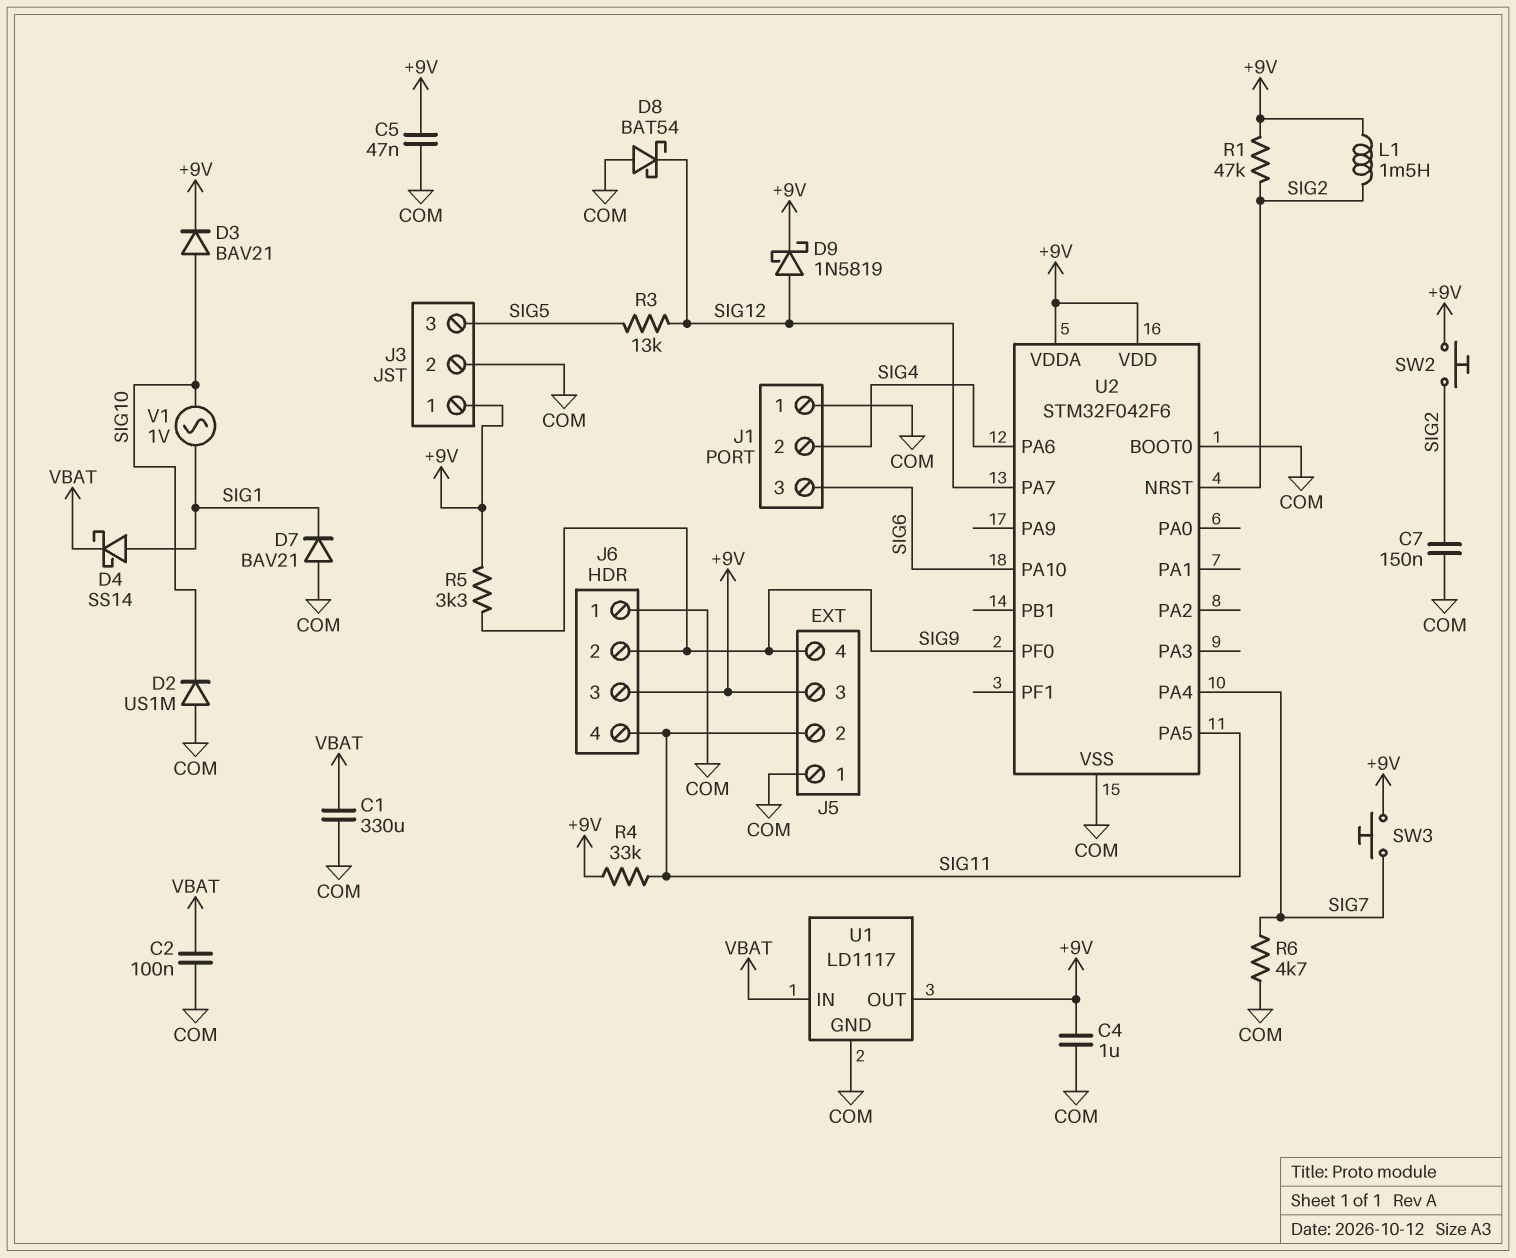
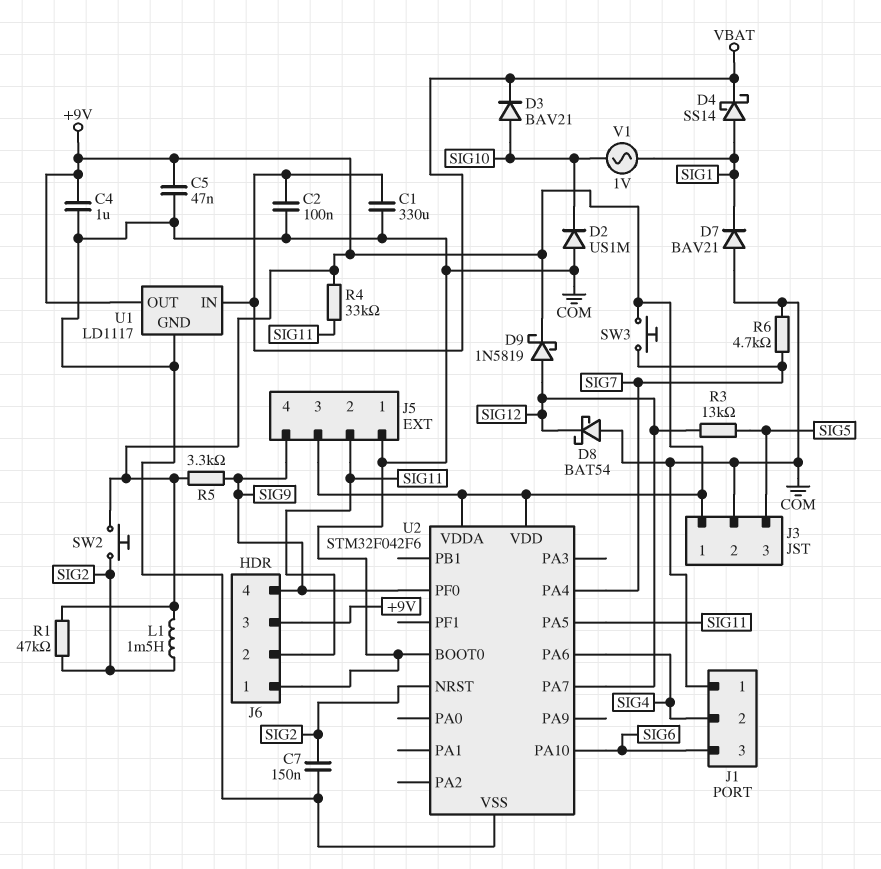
D3: diode BAV21 (A SIG10, K +9V) -> diode BAV21 (A SIG10, K VBAT)
J6 pin 2: SIG9 -> SIG11
J6 pin 4: SIG11 -> SIG9

